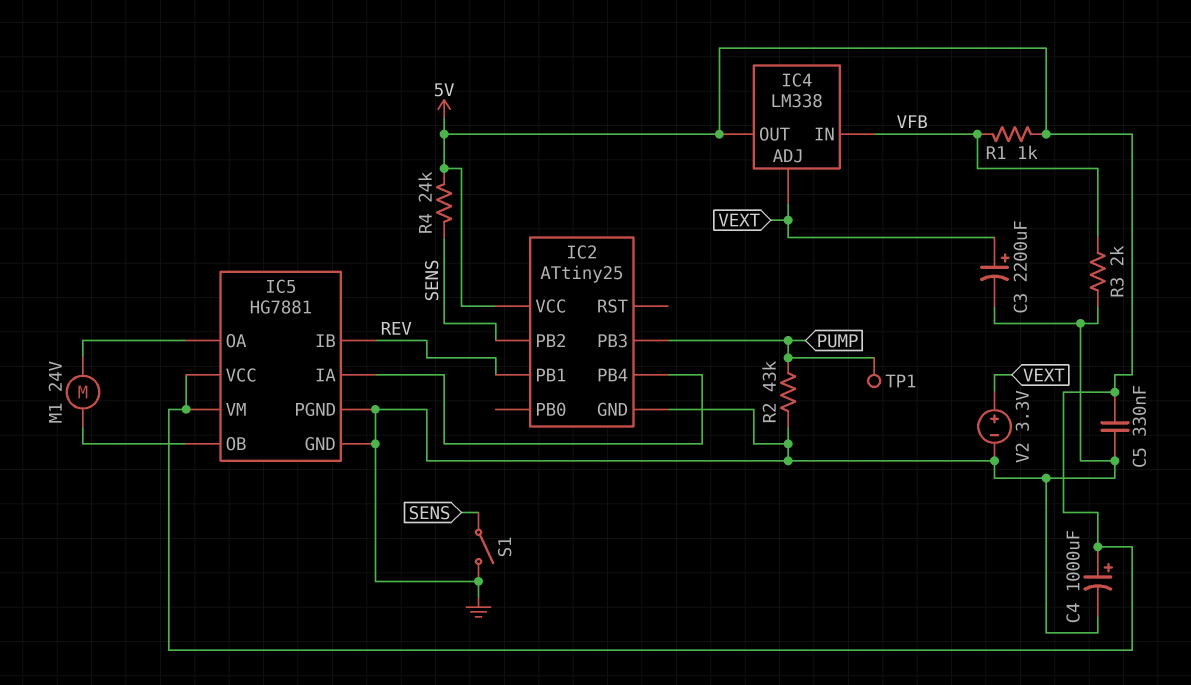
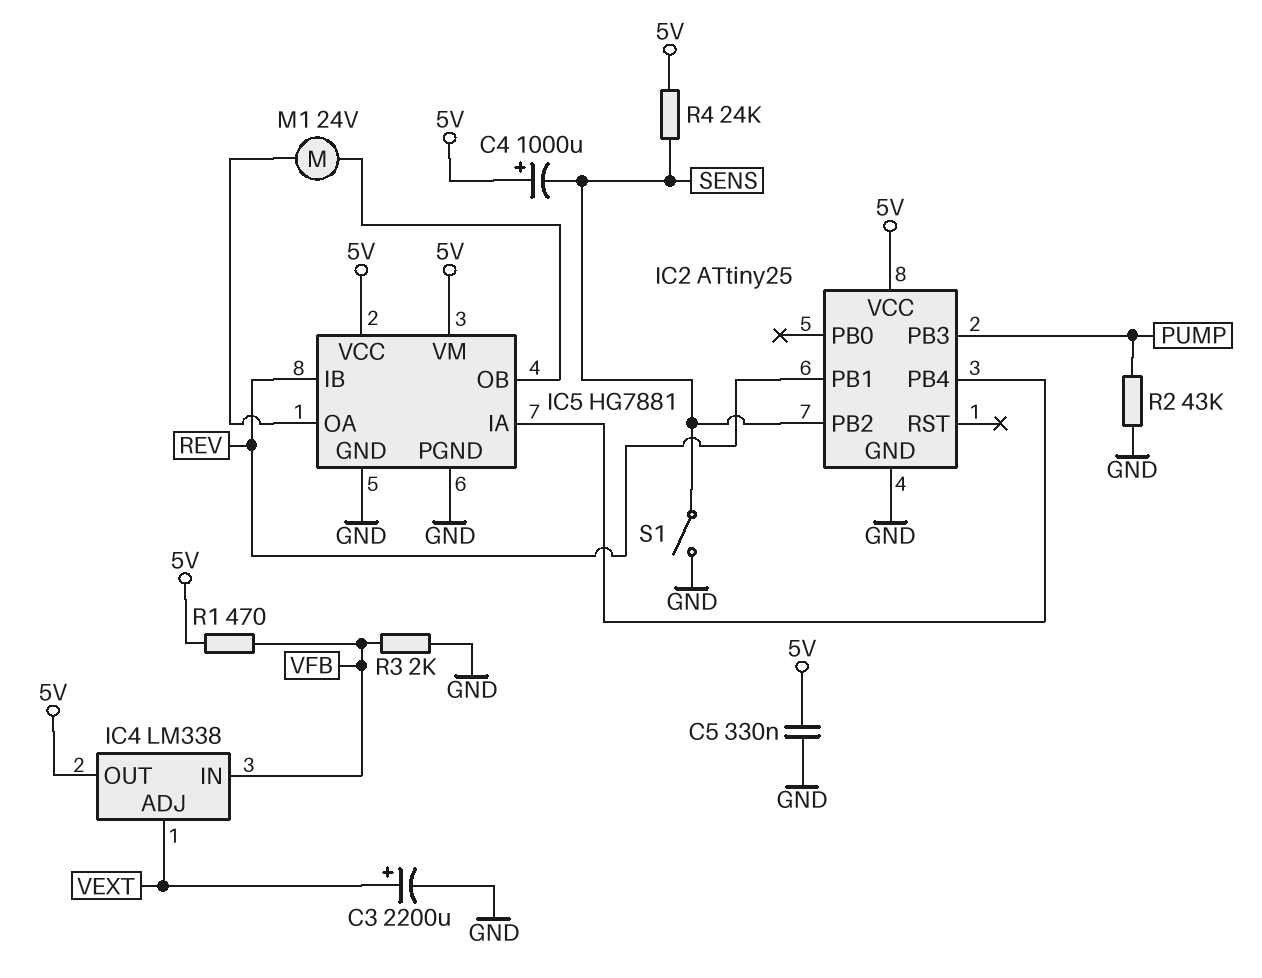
C4: 1000uF (plus 5V, minus GND) -> 1000uF (plus 5V, minus SENS)
R1: 1k (5V, VFB) -> 470 (5V, VFB)
TP1: test point (PUMP) -> none
V2: 3.3V (plus VEXT, minus GND) -> none

